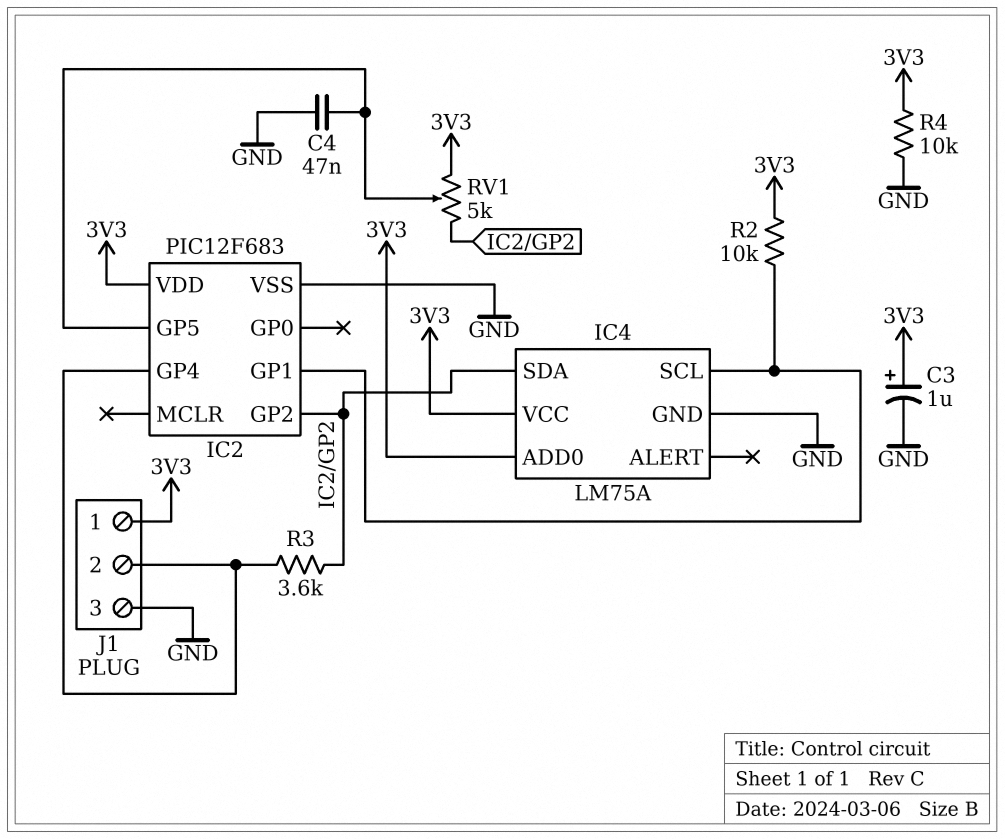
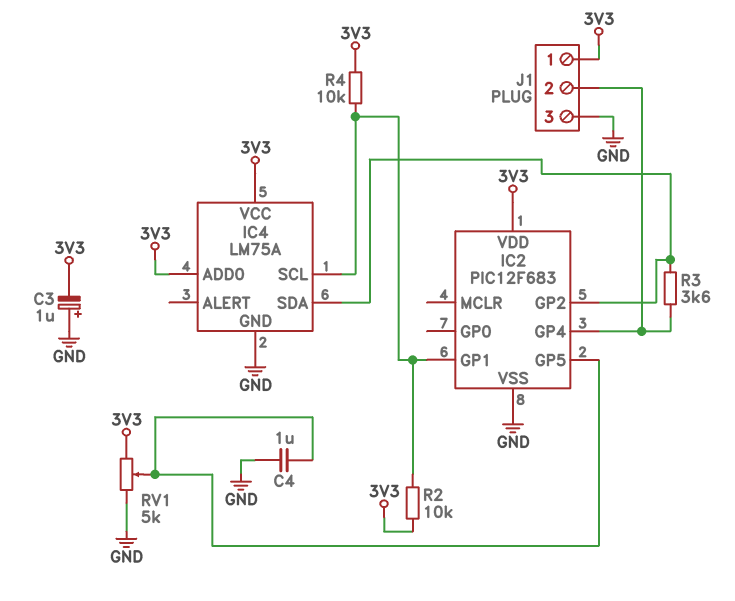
C3: 1uF (plus 3V3, minus GND) -> 1uF (plus GND, minus 3V3)
C4: 47nF (GND, IC2/GP5) -> 1uF (GND, IC2/GP5)
R4: 10k (3V3, GND) -> 10k (3V3, IC2/GP1)
RV1: 5k (3V3, IC2/GP2, wiper IC2/GP5) -> 5k (3V3, GND, wiper IC2/GP5)

